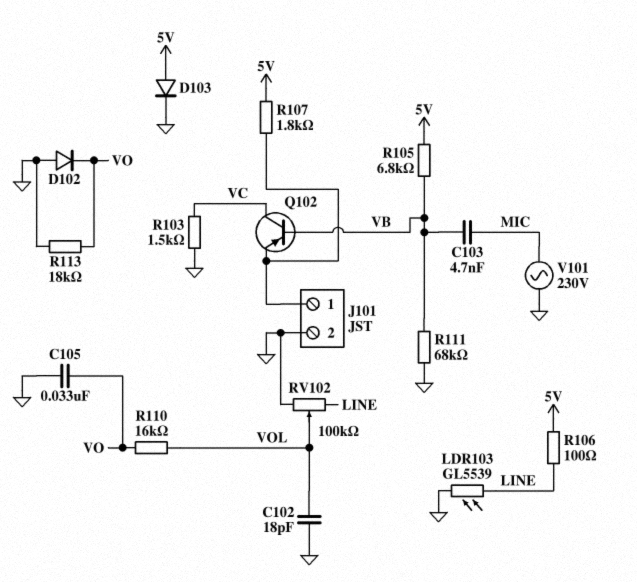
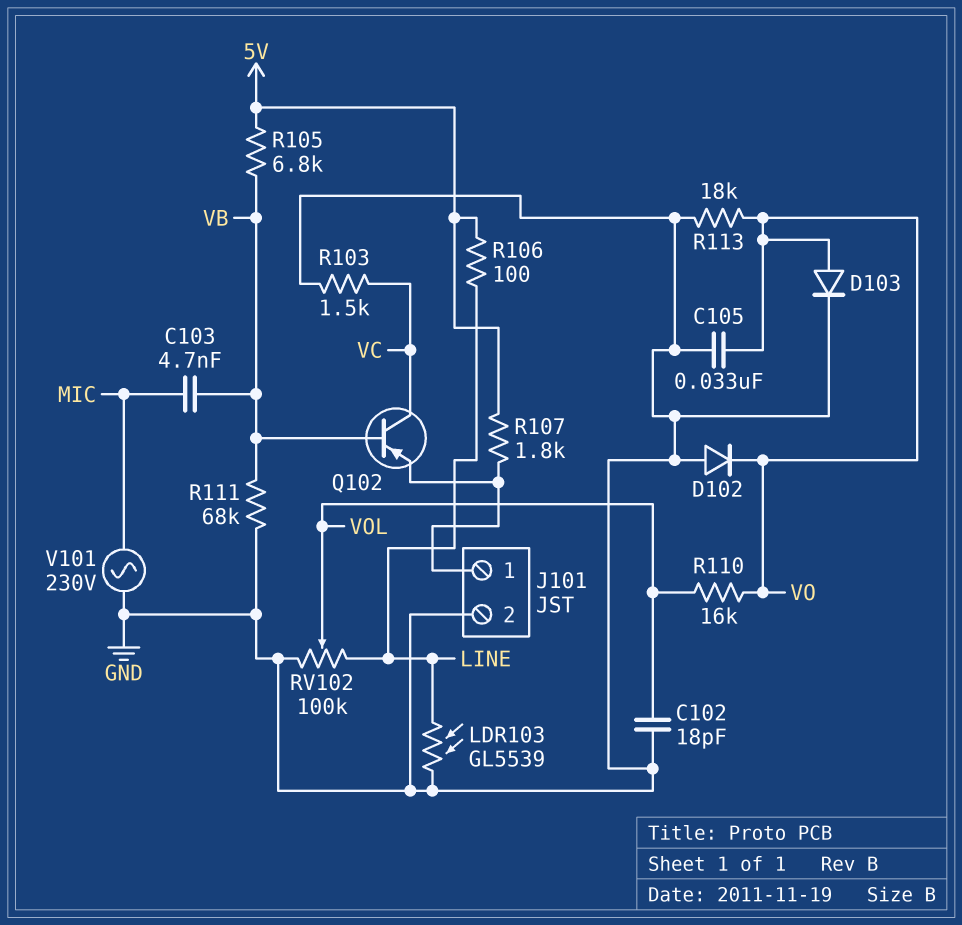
D103: diode (A 5V, K GND) -> diode (A VO, K GND)

